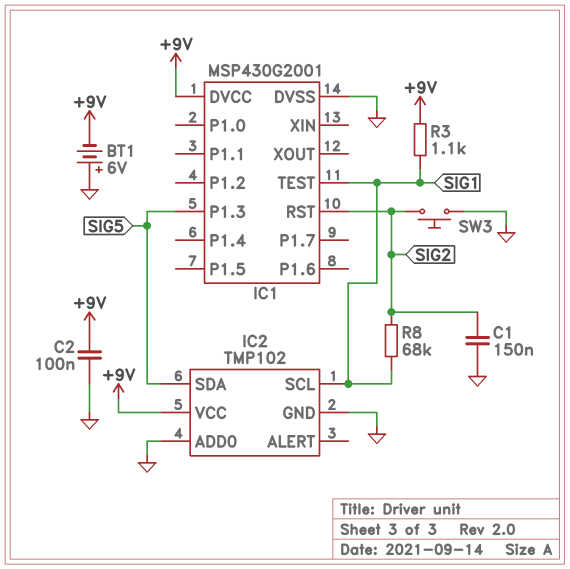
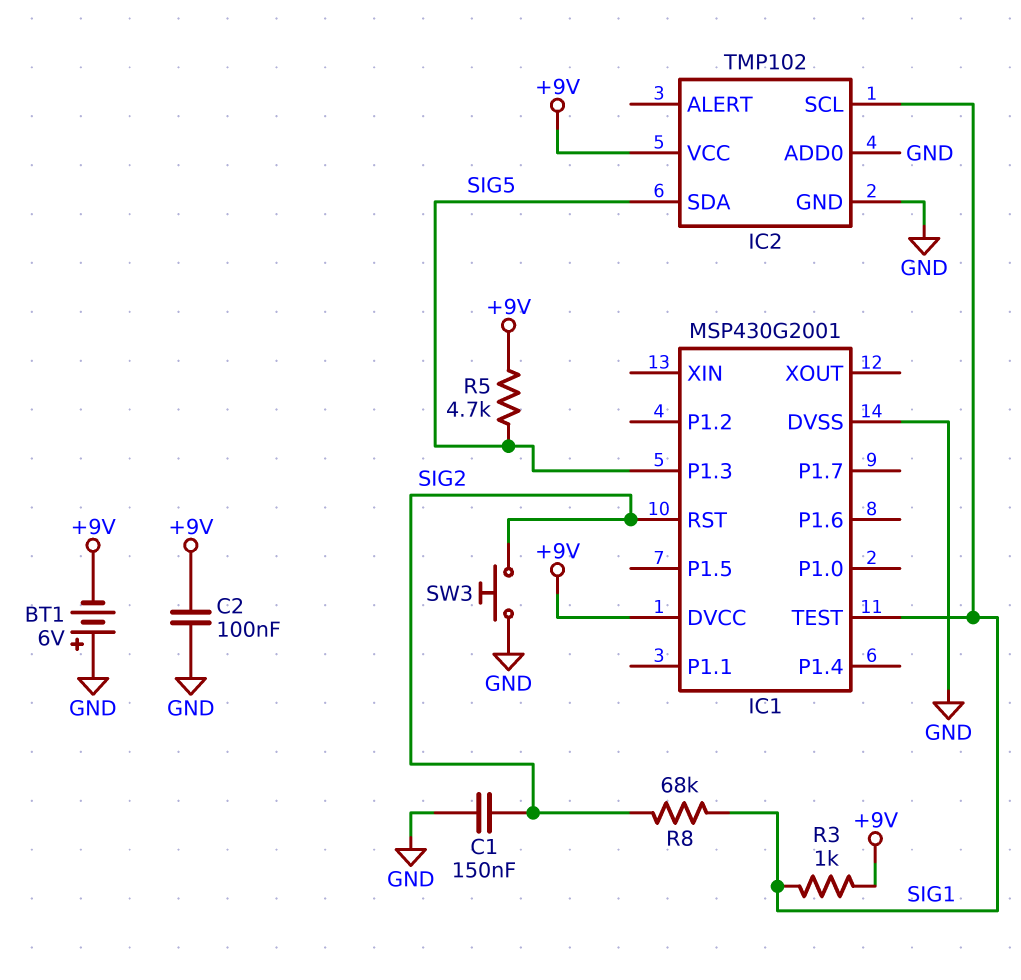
R3: 1.1k (+9V, SIG1) -> 1k (+9V, SIG1)
R5: none -> 4.7k (+9V, SIG5)

